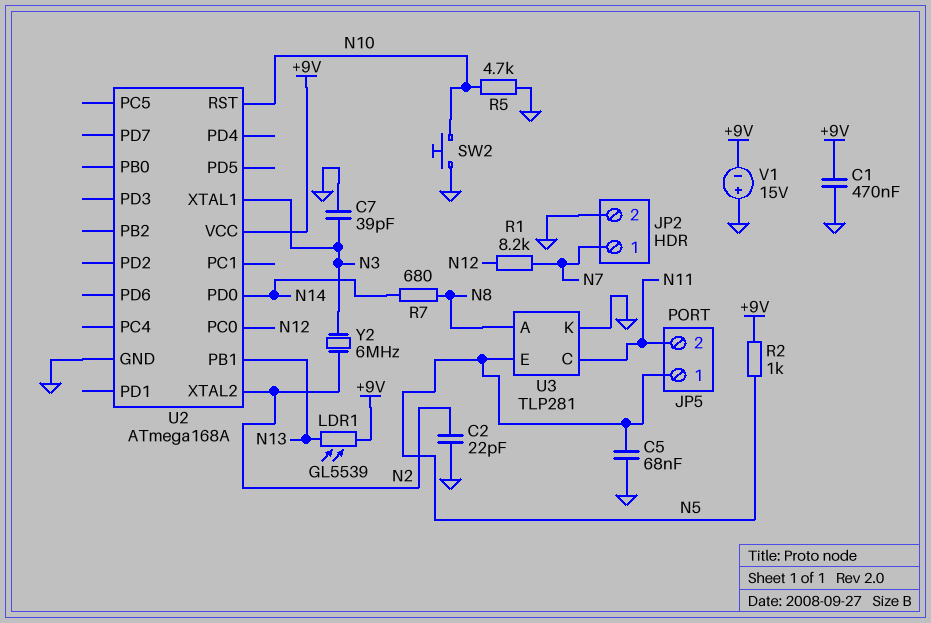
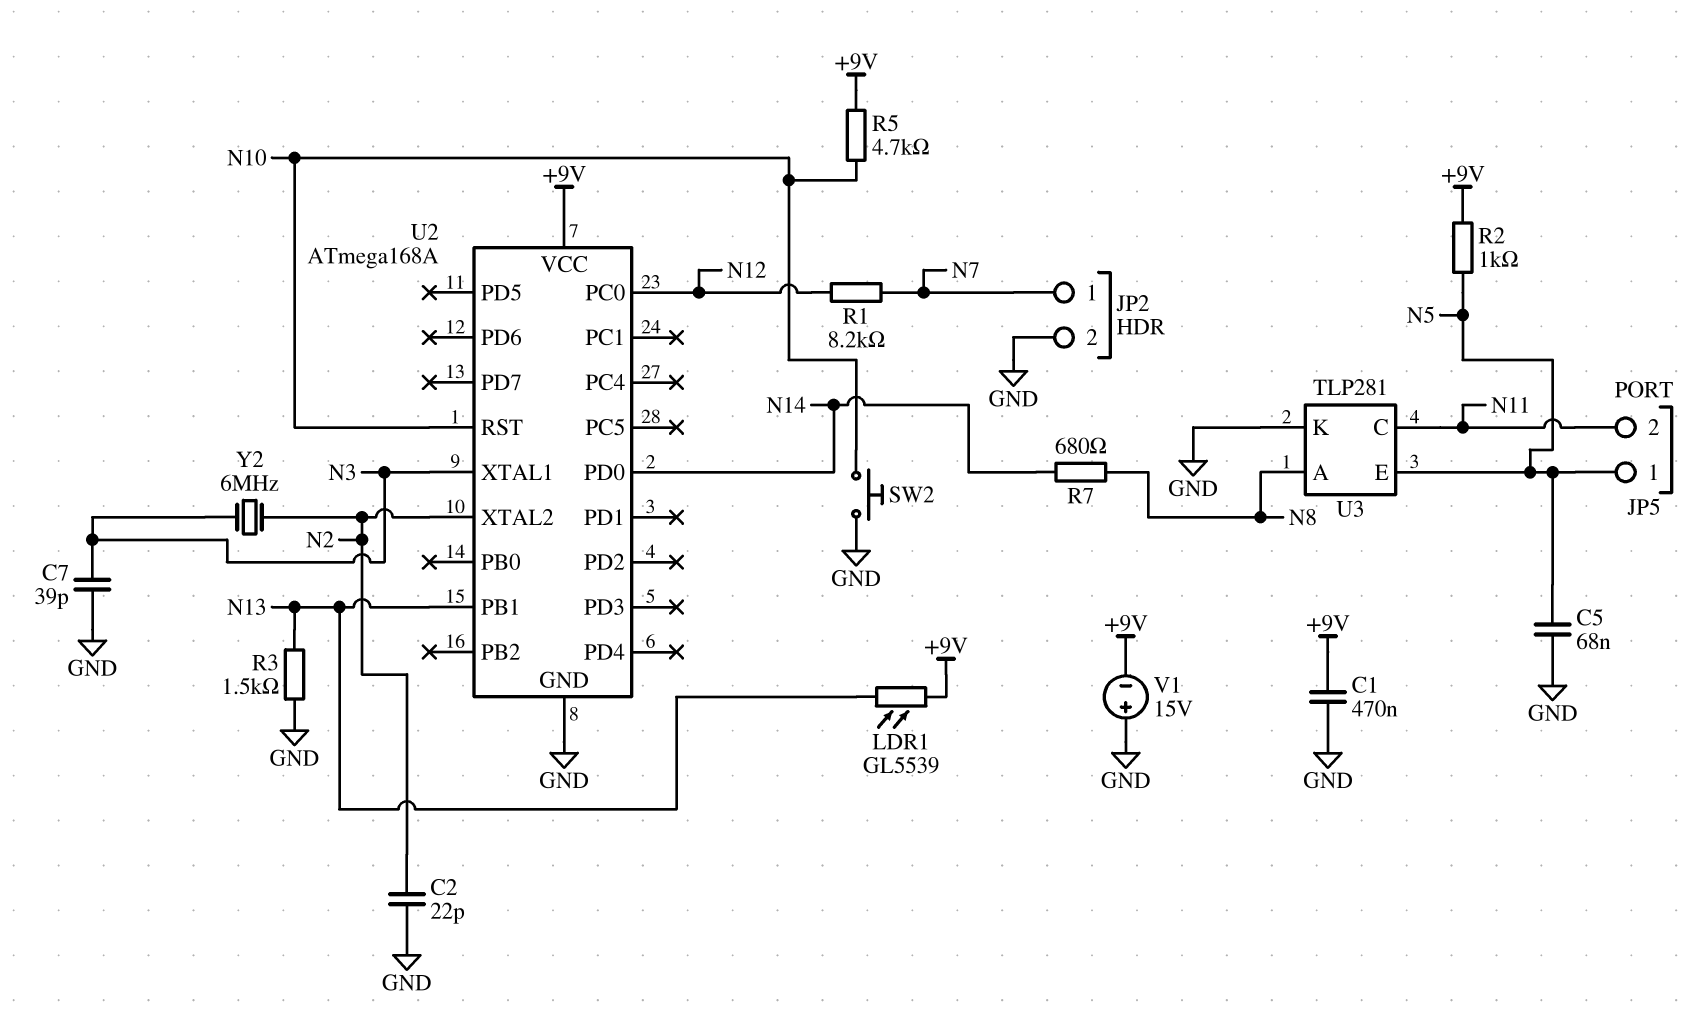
R3: none -> 1.5k (GND, N13)
R5: 4.7k (GND, N10) -> 4.7k (+9V, N10)

